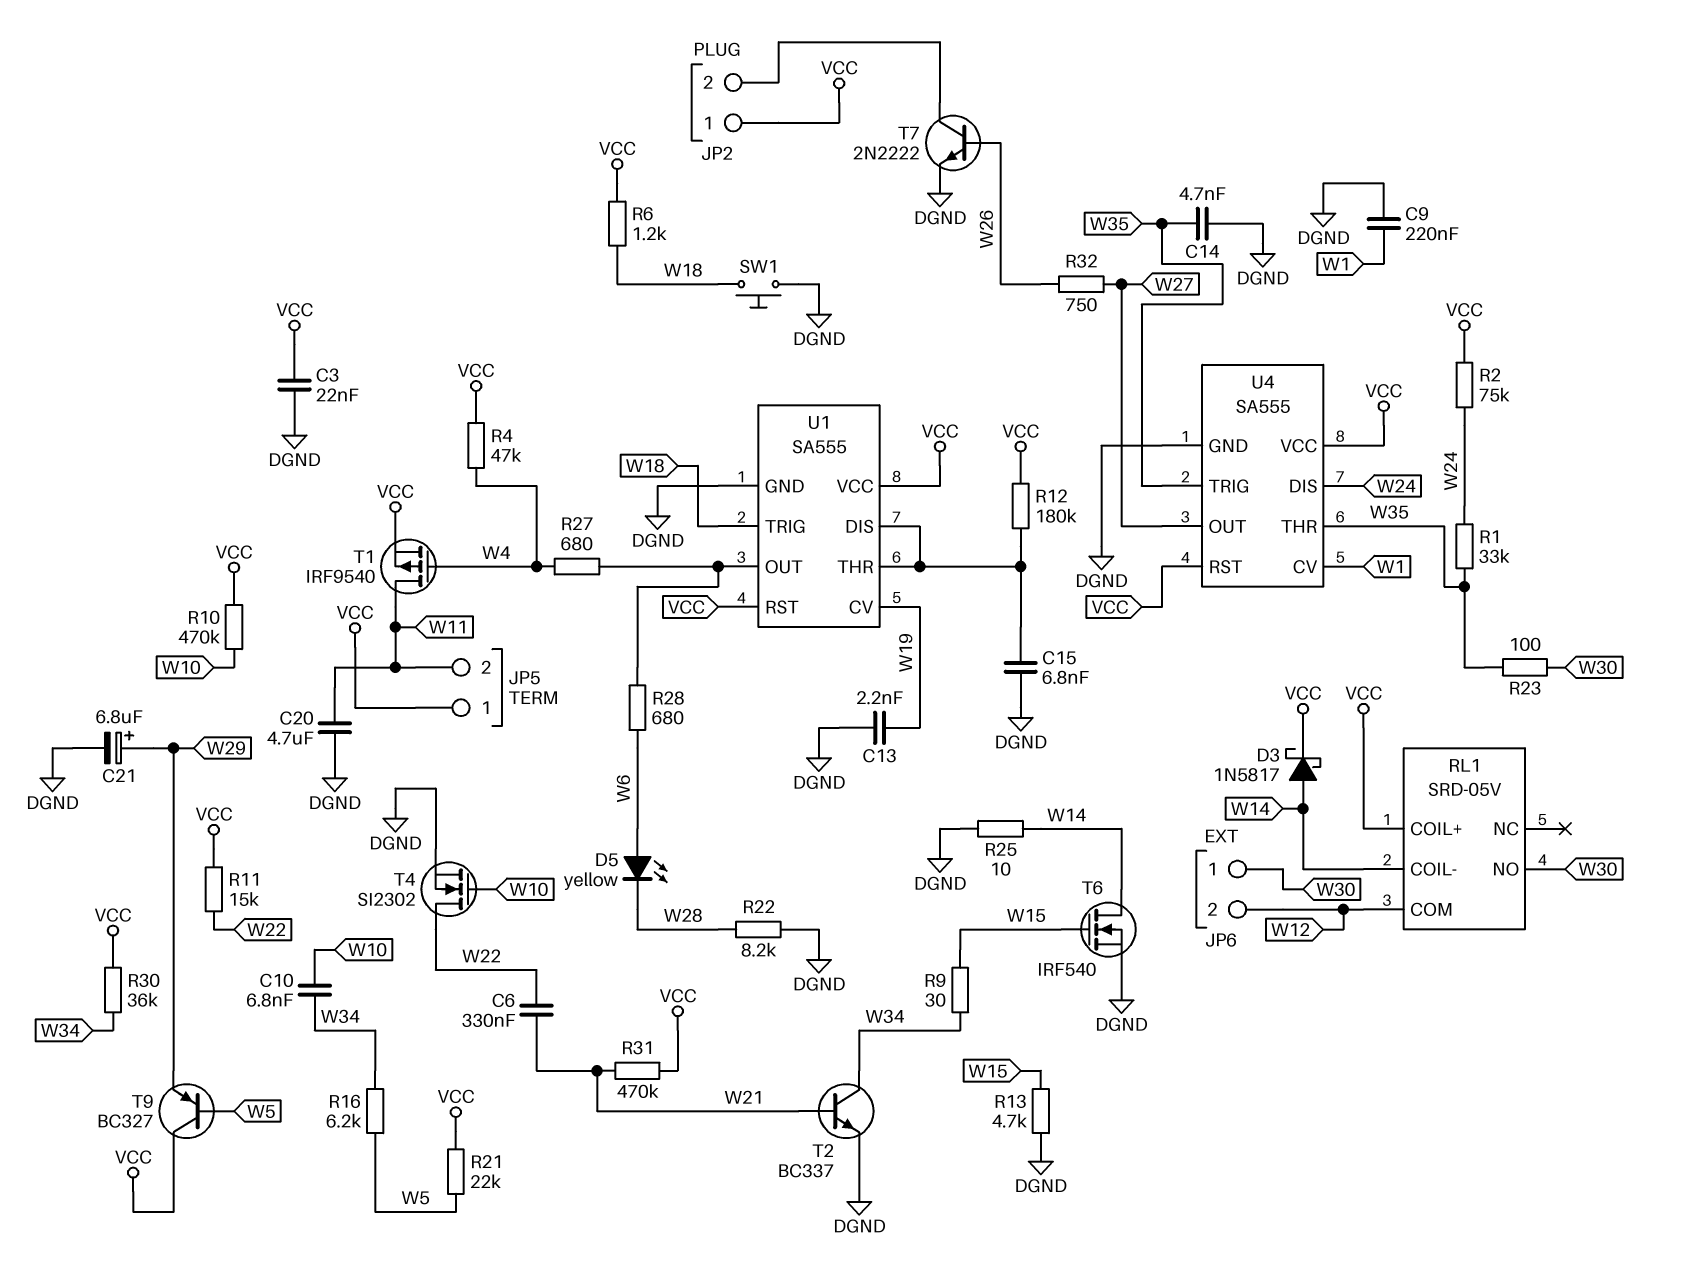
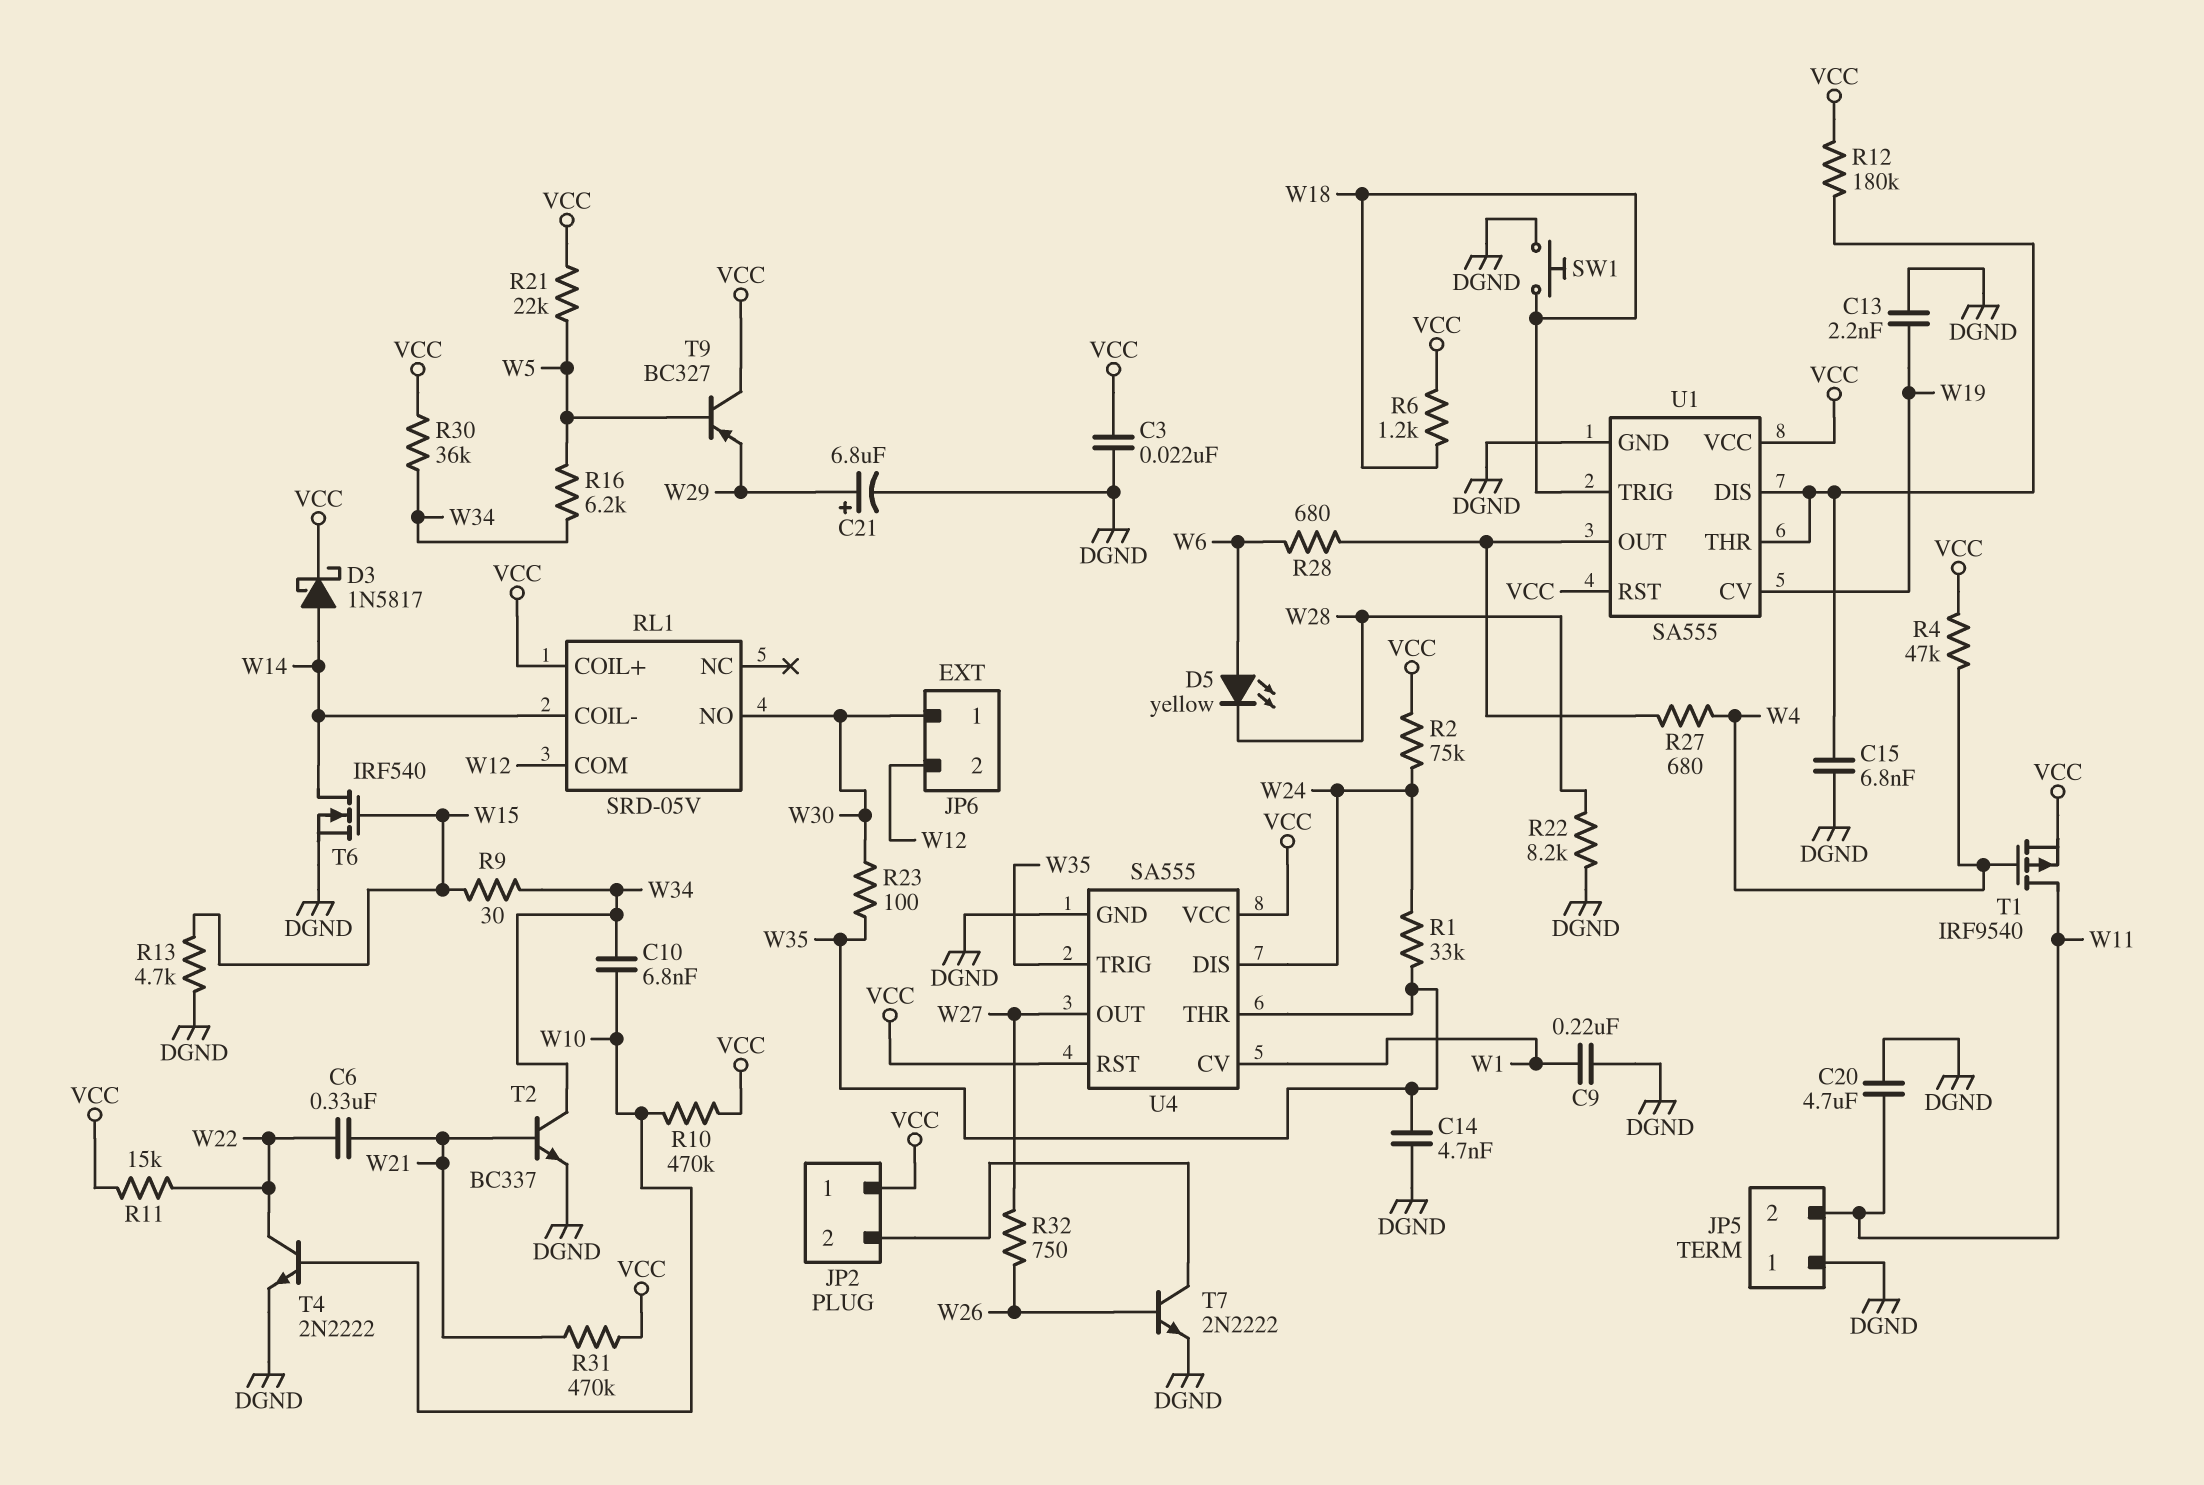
JP5 pin 1: VCC -> DGND
R25: 10 (DGND, W14) -> none
T4: NMOS SI2302 (G W10, D W22, S DGND) -> NPN 2N2222 (B W10, C W22, E DGND)

